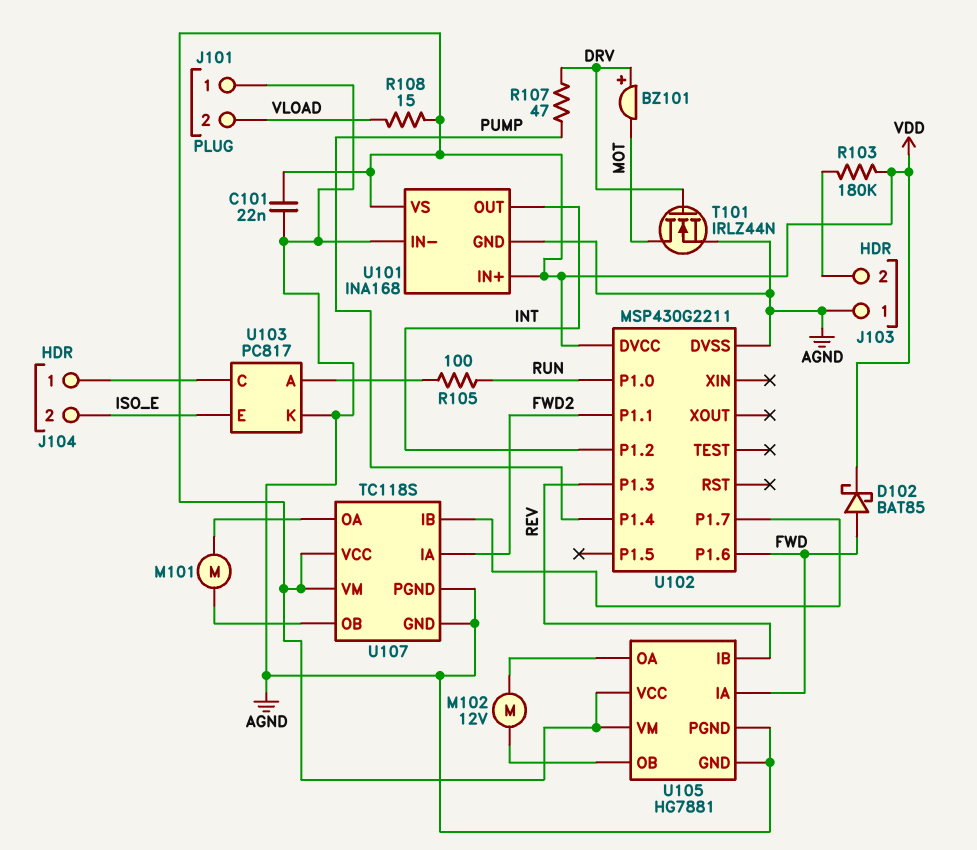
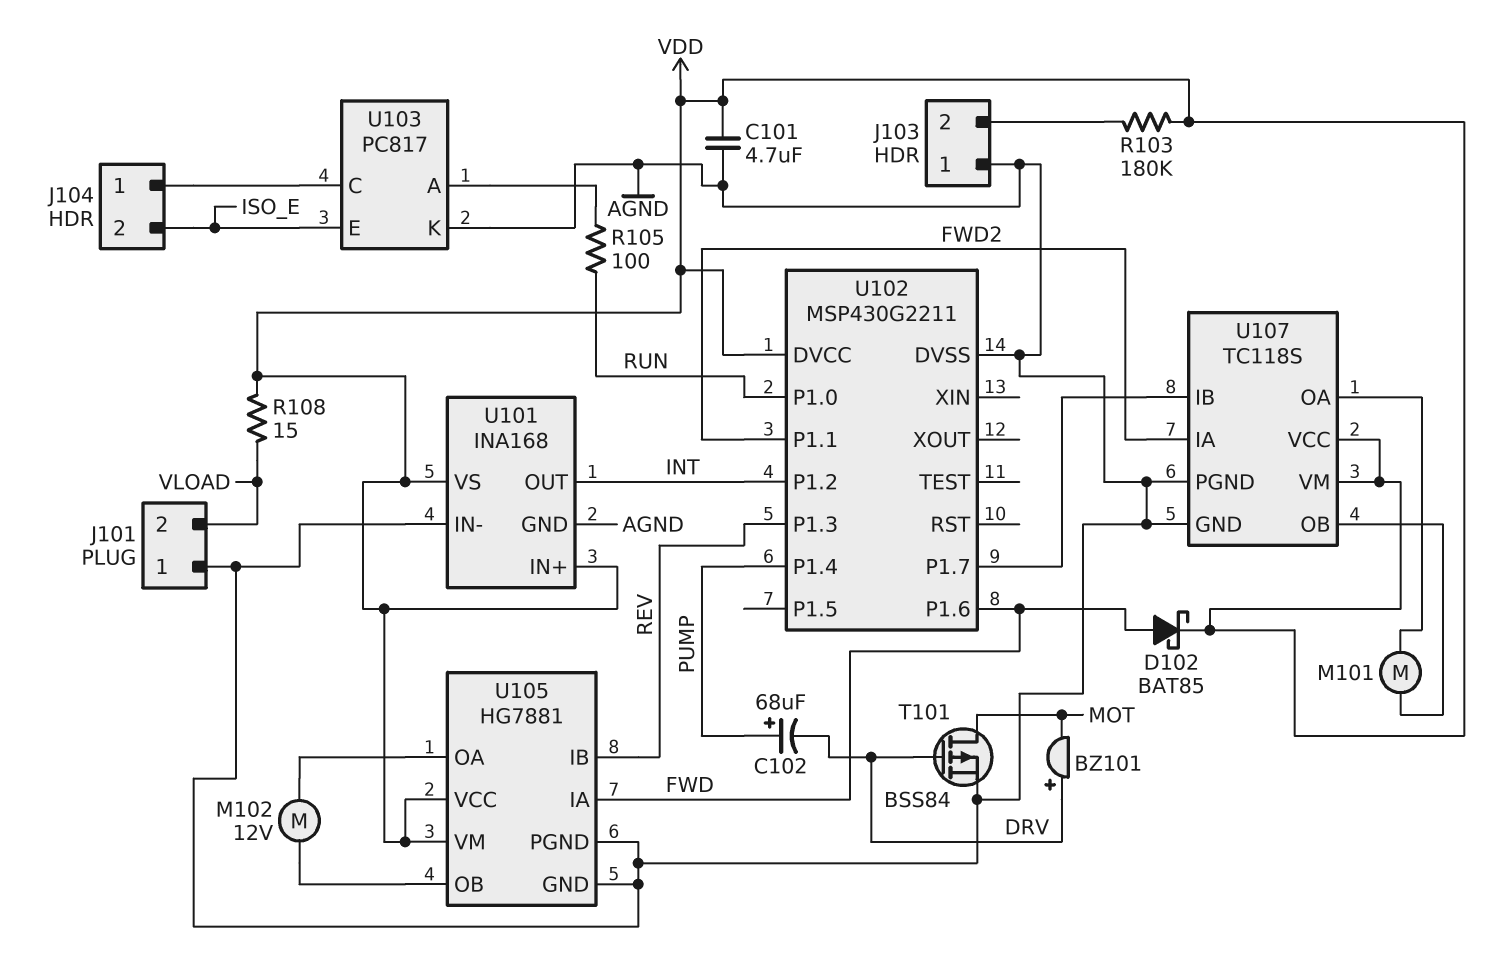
C101: 22nF (AGND, VDD) -> 4.7uF (AGND, VDD)
C102: none -> 68uF (plus PUMP, minus DRV)
R107: 47 (DRV, PUMP) -> none
T101: NMOS IRLZ44N (G DRV, D MOT, S AGND) -> PMOS BSS84 (G DRV, D MOT, S AGND)

